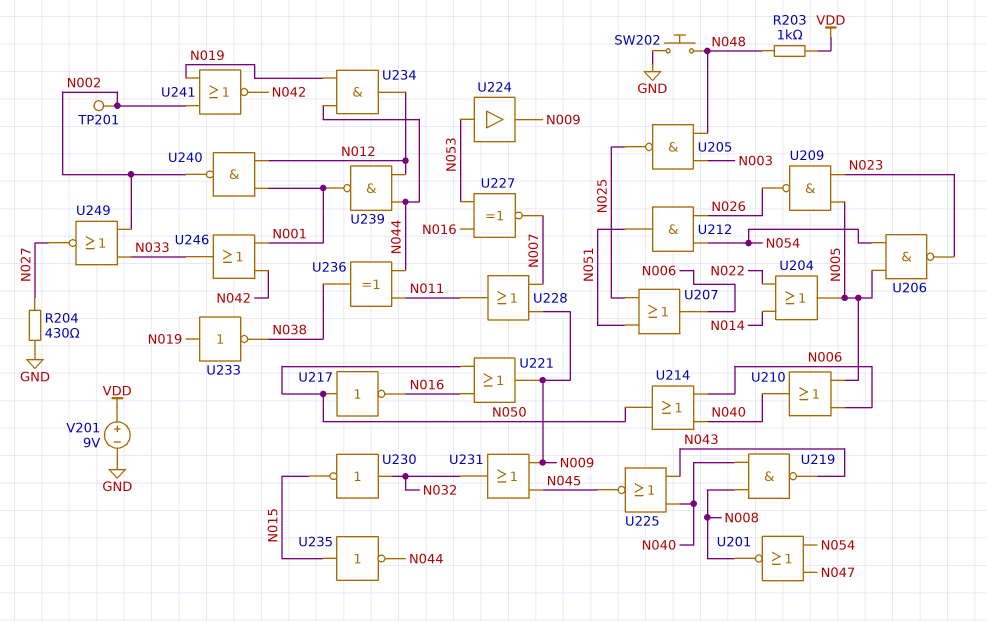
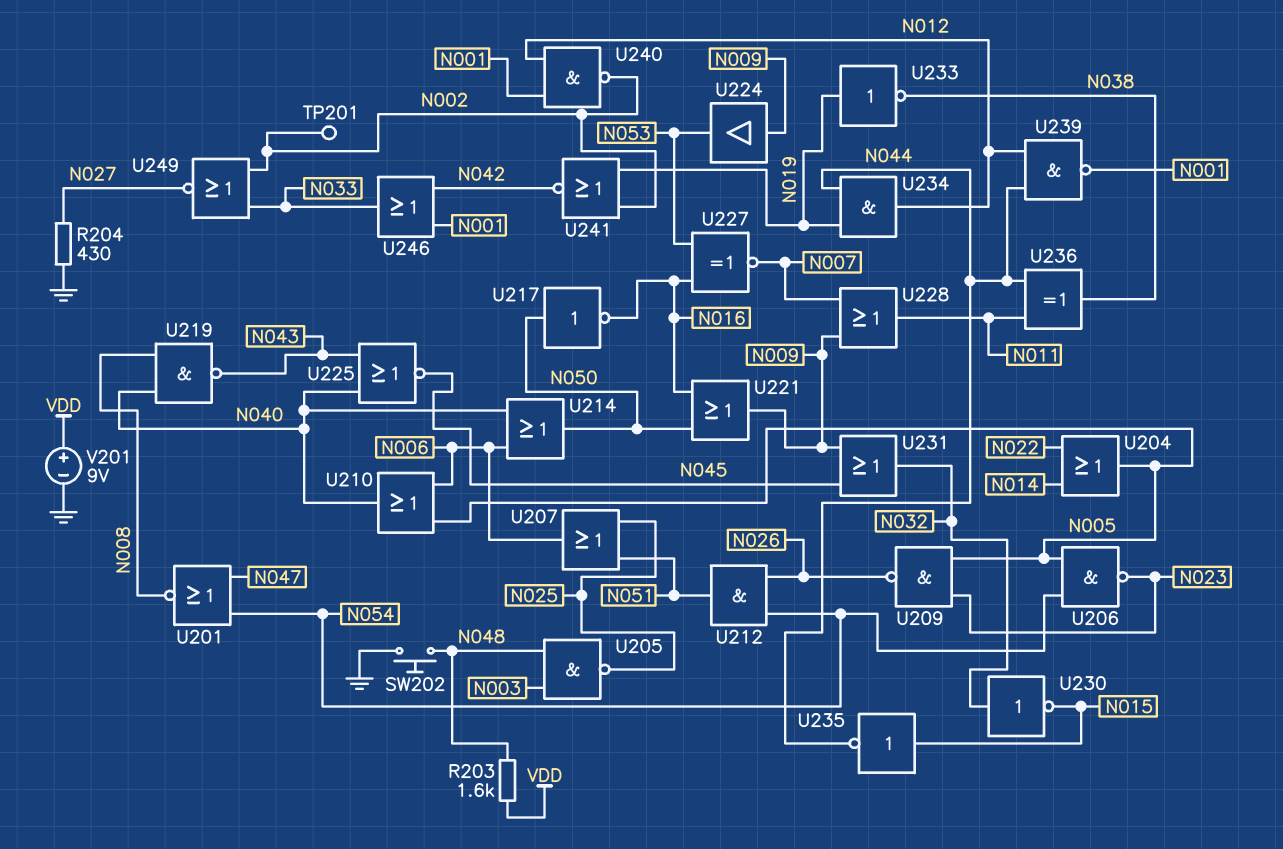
R203: 1k (N048, VDD) -> 1.6k (N048, VDD)
U224: buffer (in N053, out N009) -> buffer (in N009, out N053)

